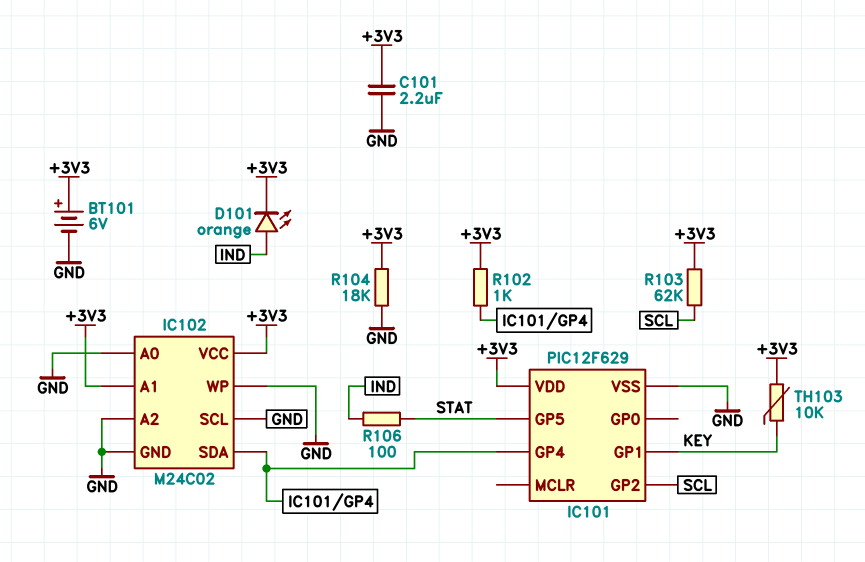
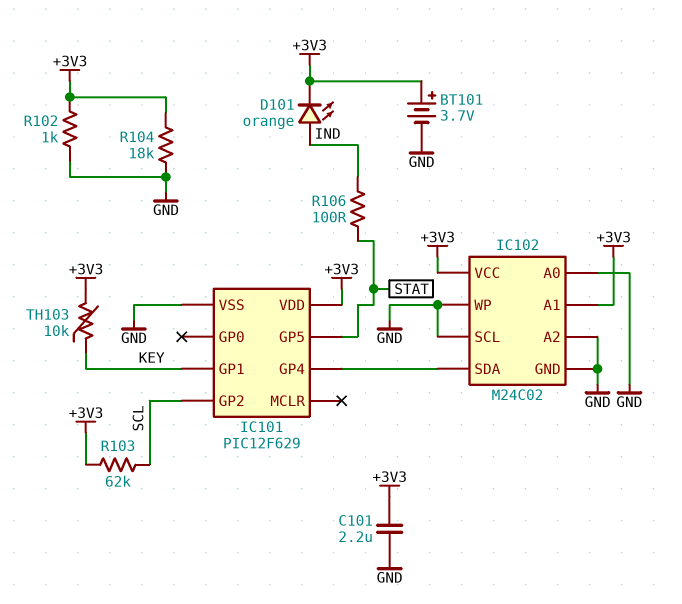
BT101: 6V (plus +3V3, minus GND) -> 3.7V (plus +3V3, minus GND)
R102: 1k (+3V3, IC101/GP4) -> 1k (+3V3, GND)

